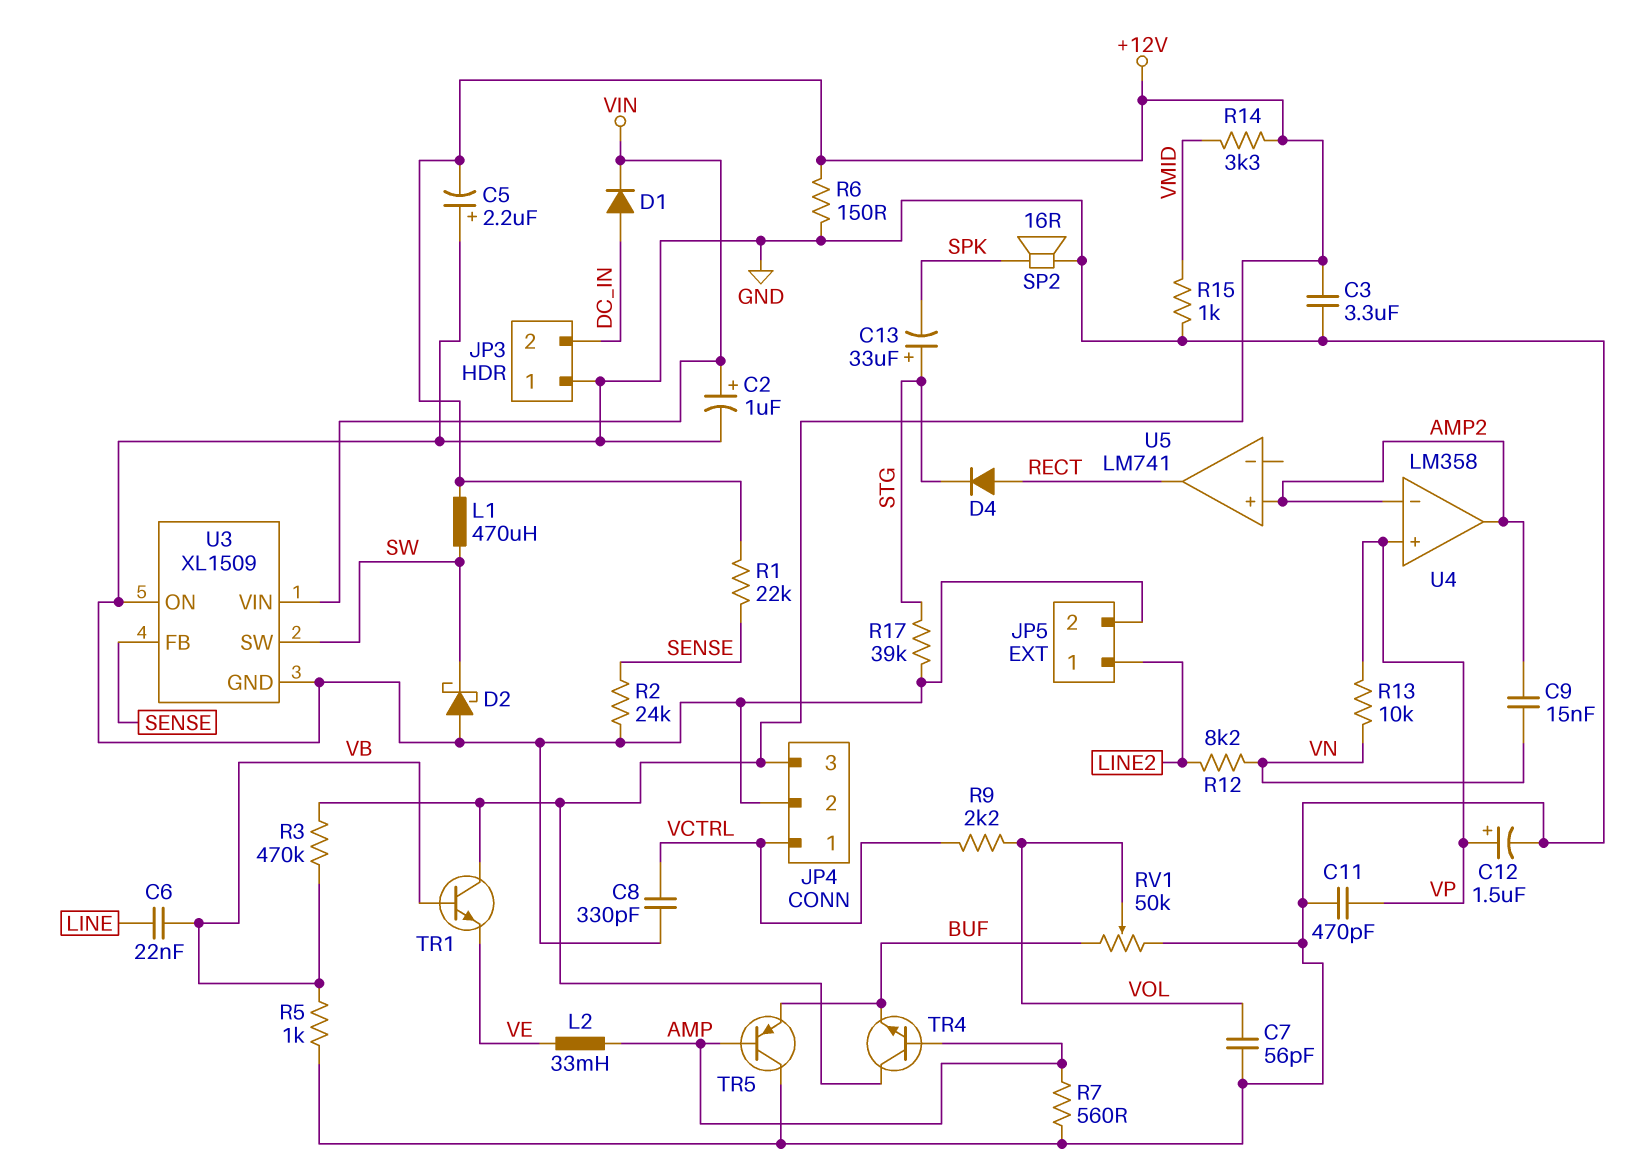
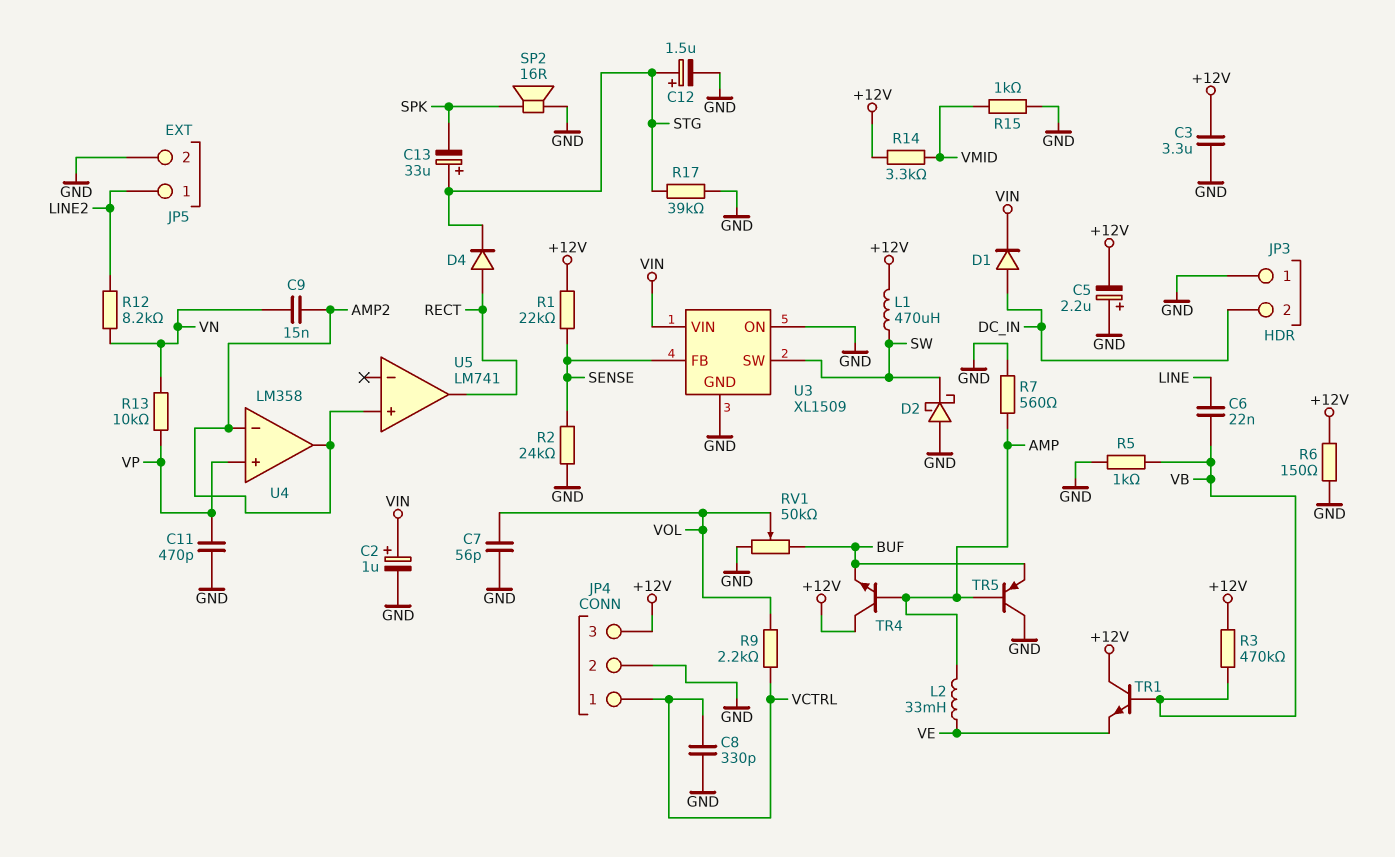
C12: 1.5uF (plus VP, minus GND) -> 1.5uF (plus STG, minus GND)

